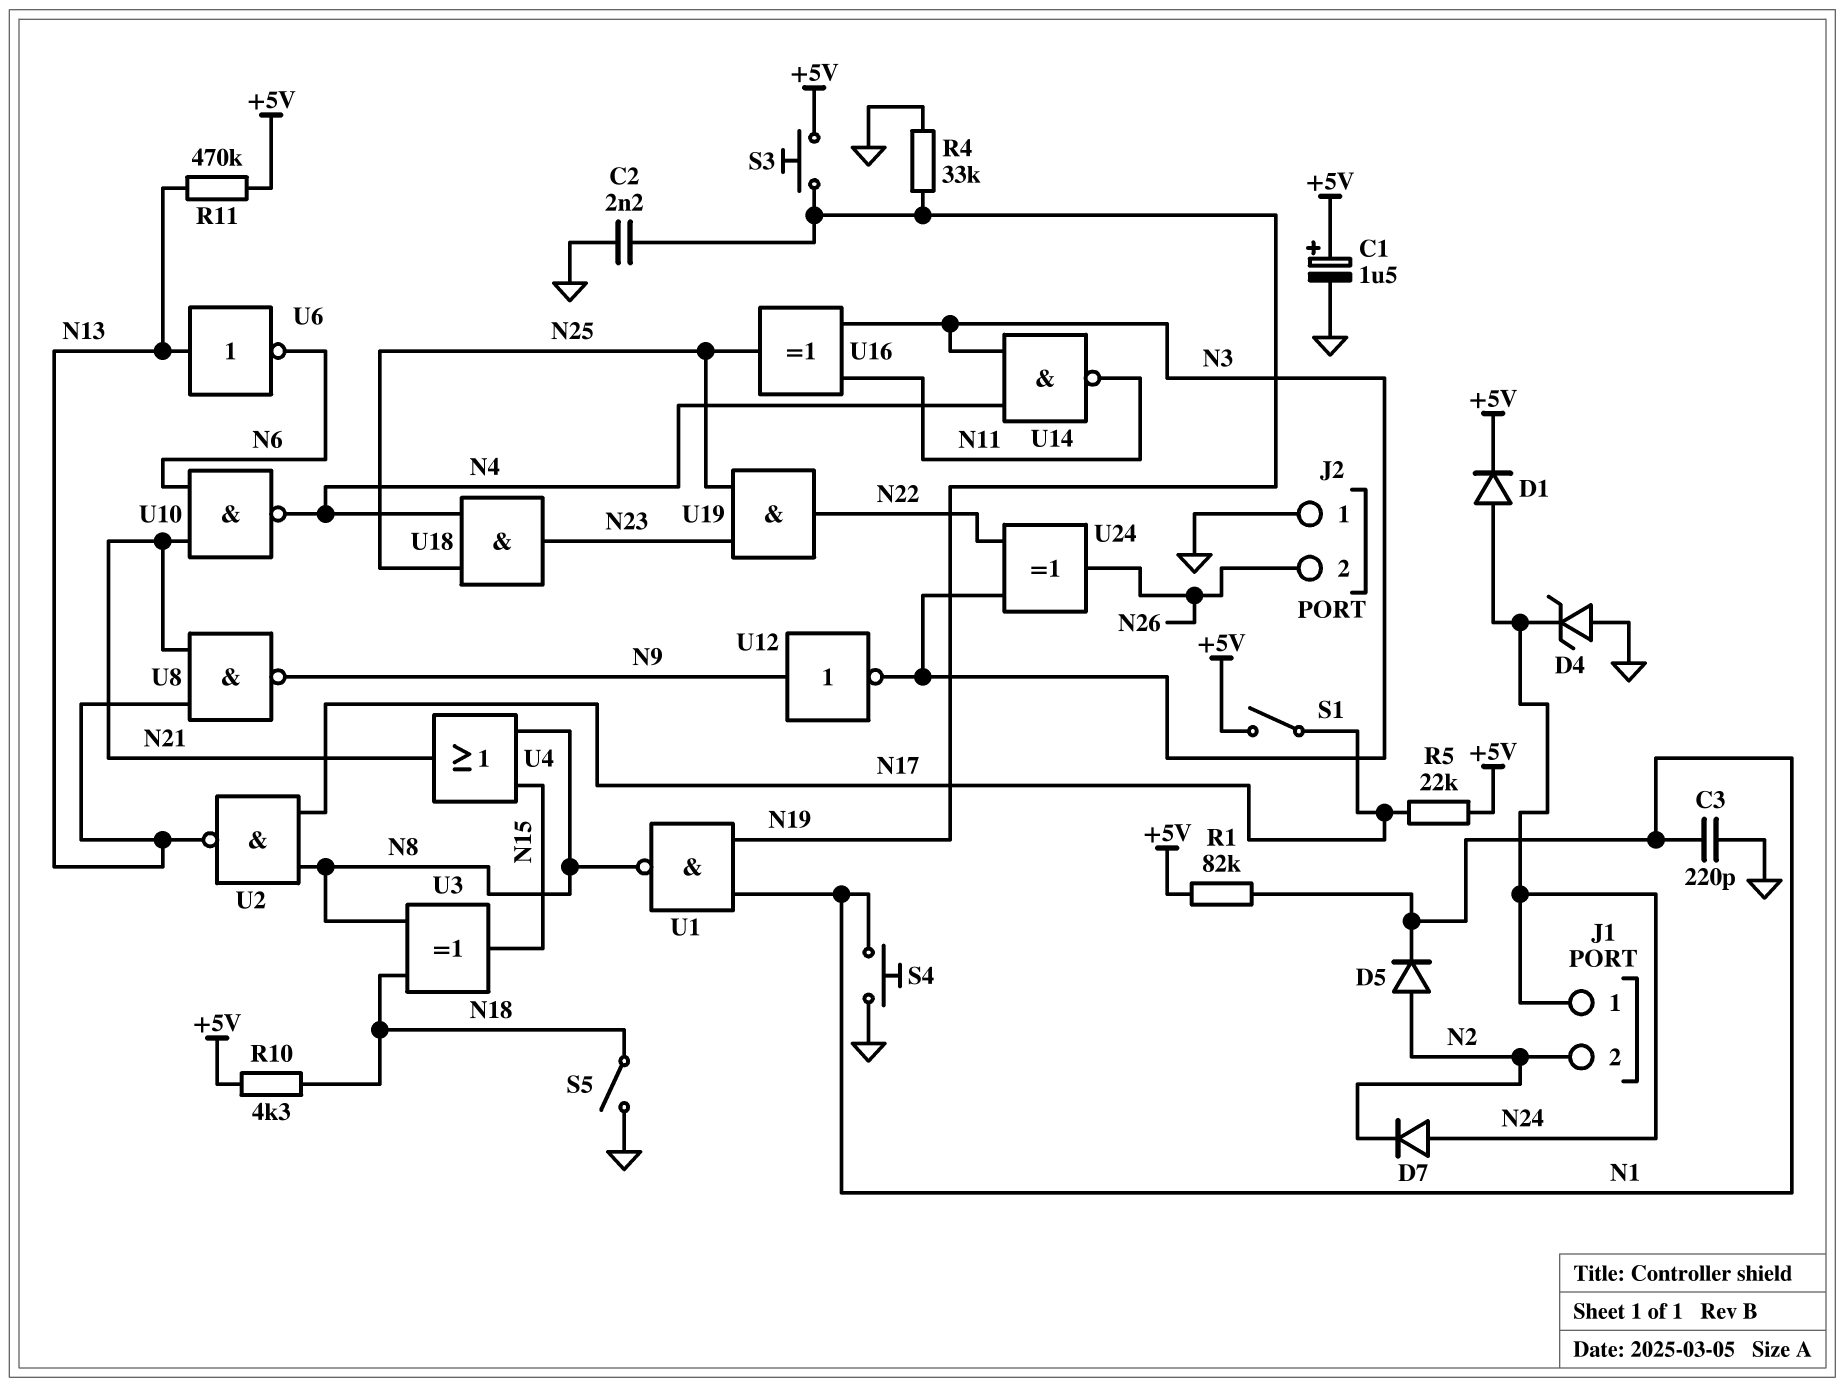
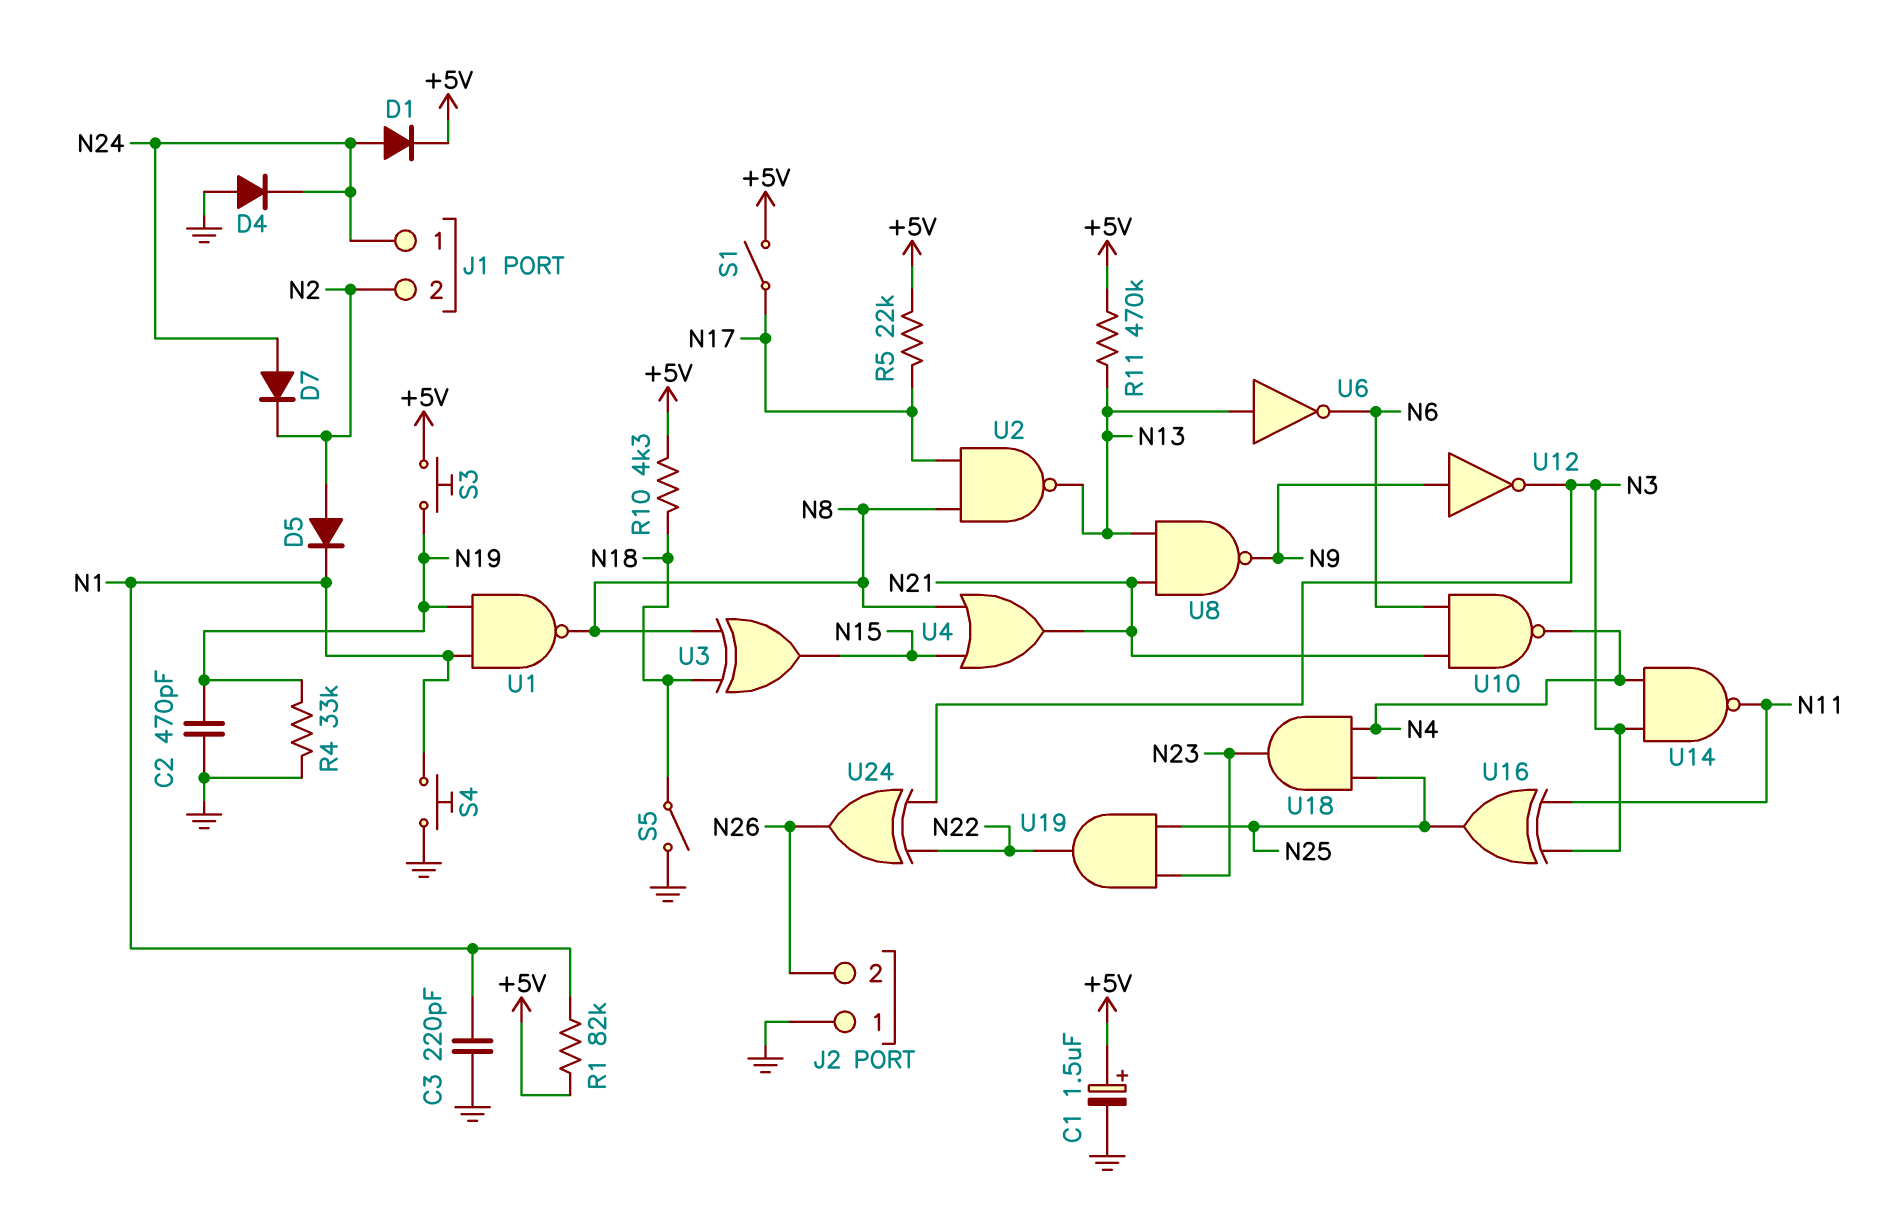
C2: 2.2nF (GND, N19) -> 470pF (GND, N19)
D4: zener (A GND, K N24) -> diode (A GND, K N24)

